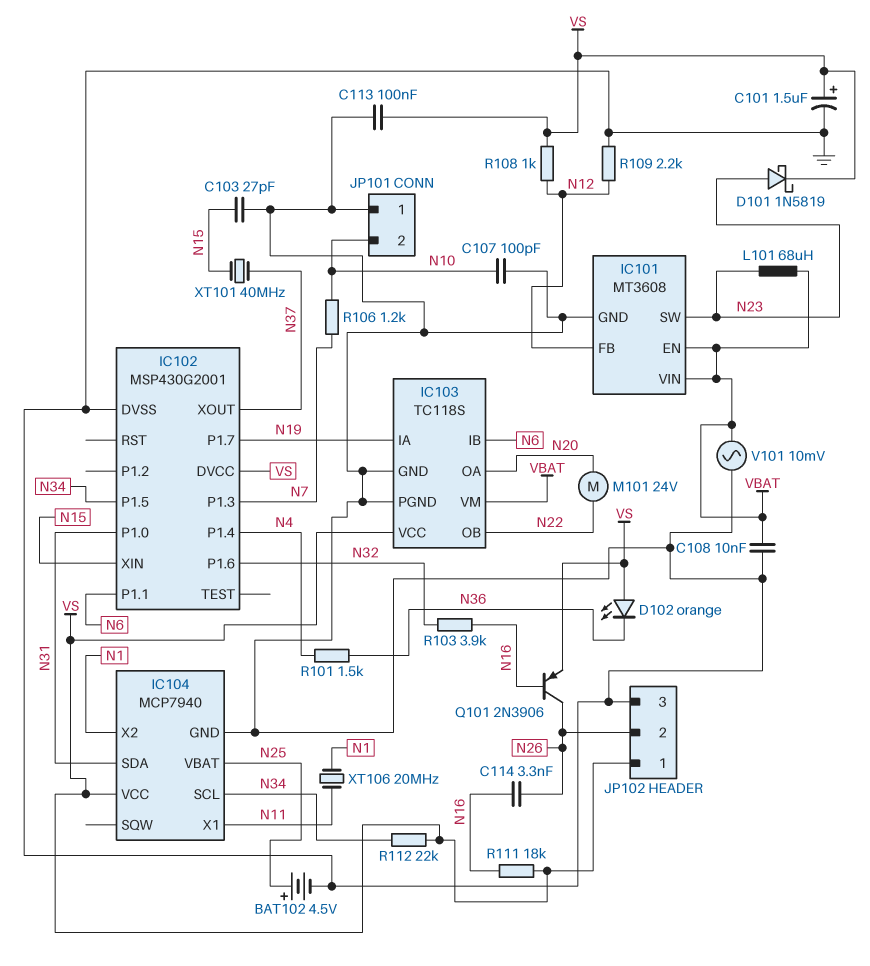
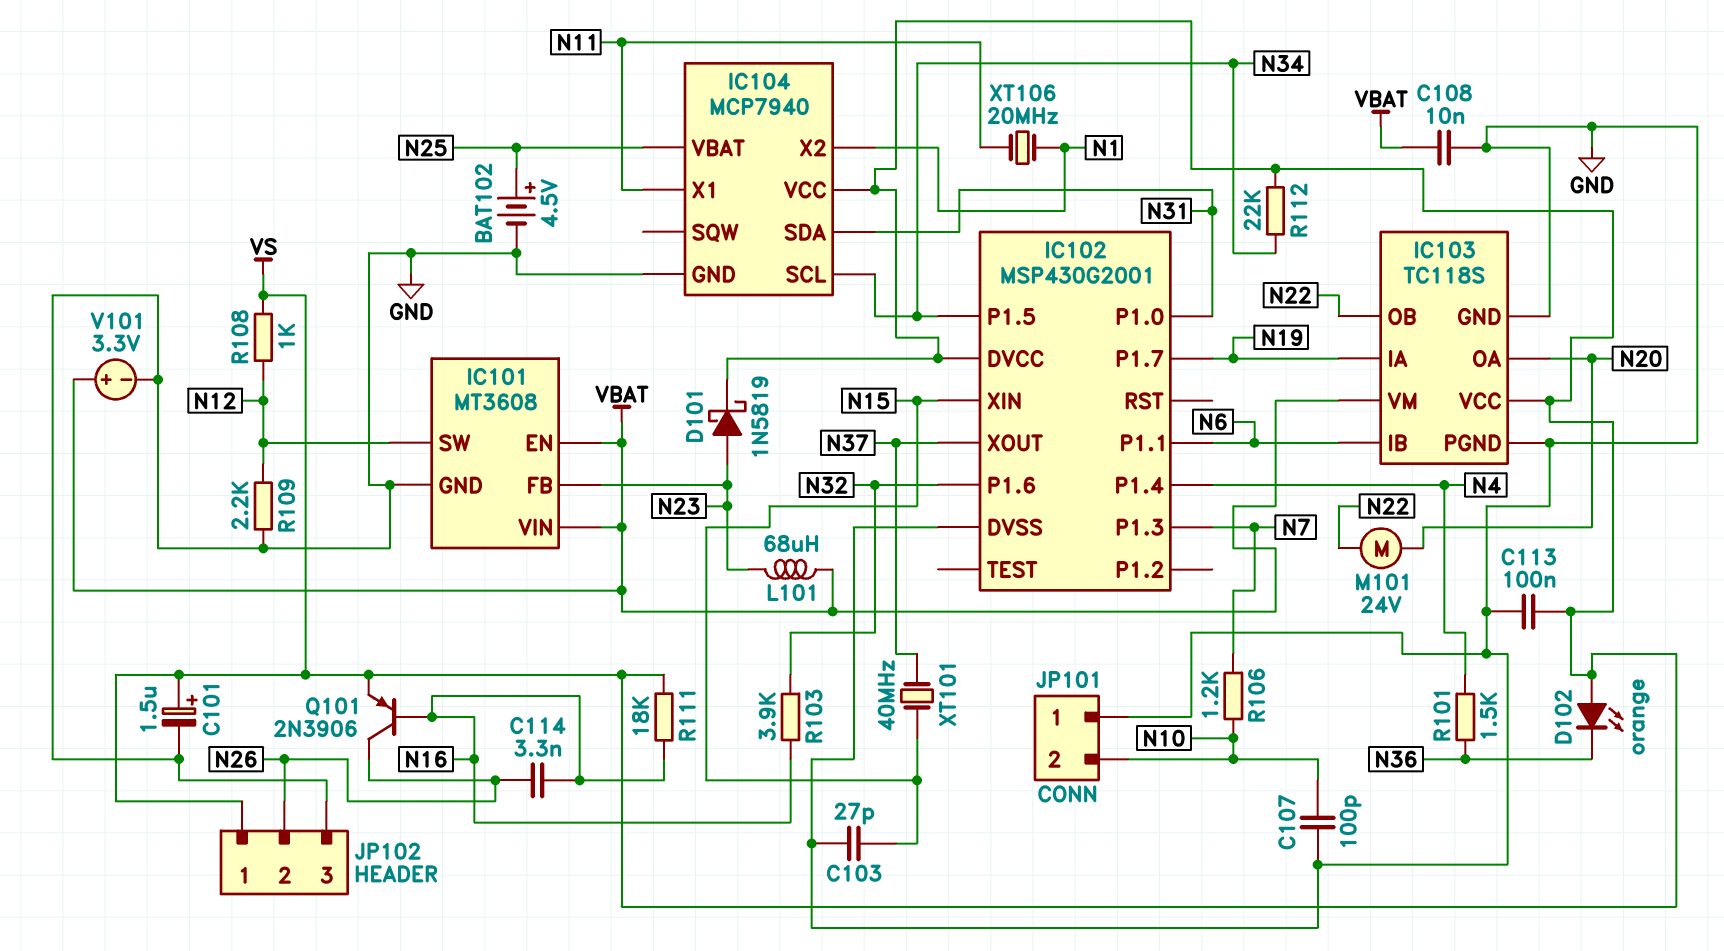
IC101 pin FB: N12 -> N23
IC101 pin SW: N23 -> N12
V101: AC 10mV (GND, VBAT) -> 3.3V (plus VBAT, minus GND)

